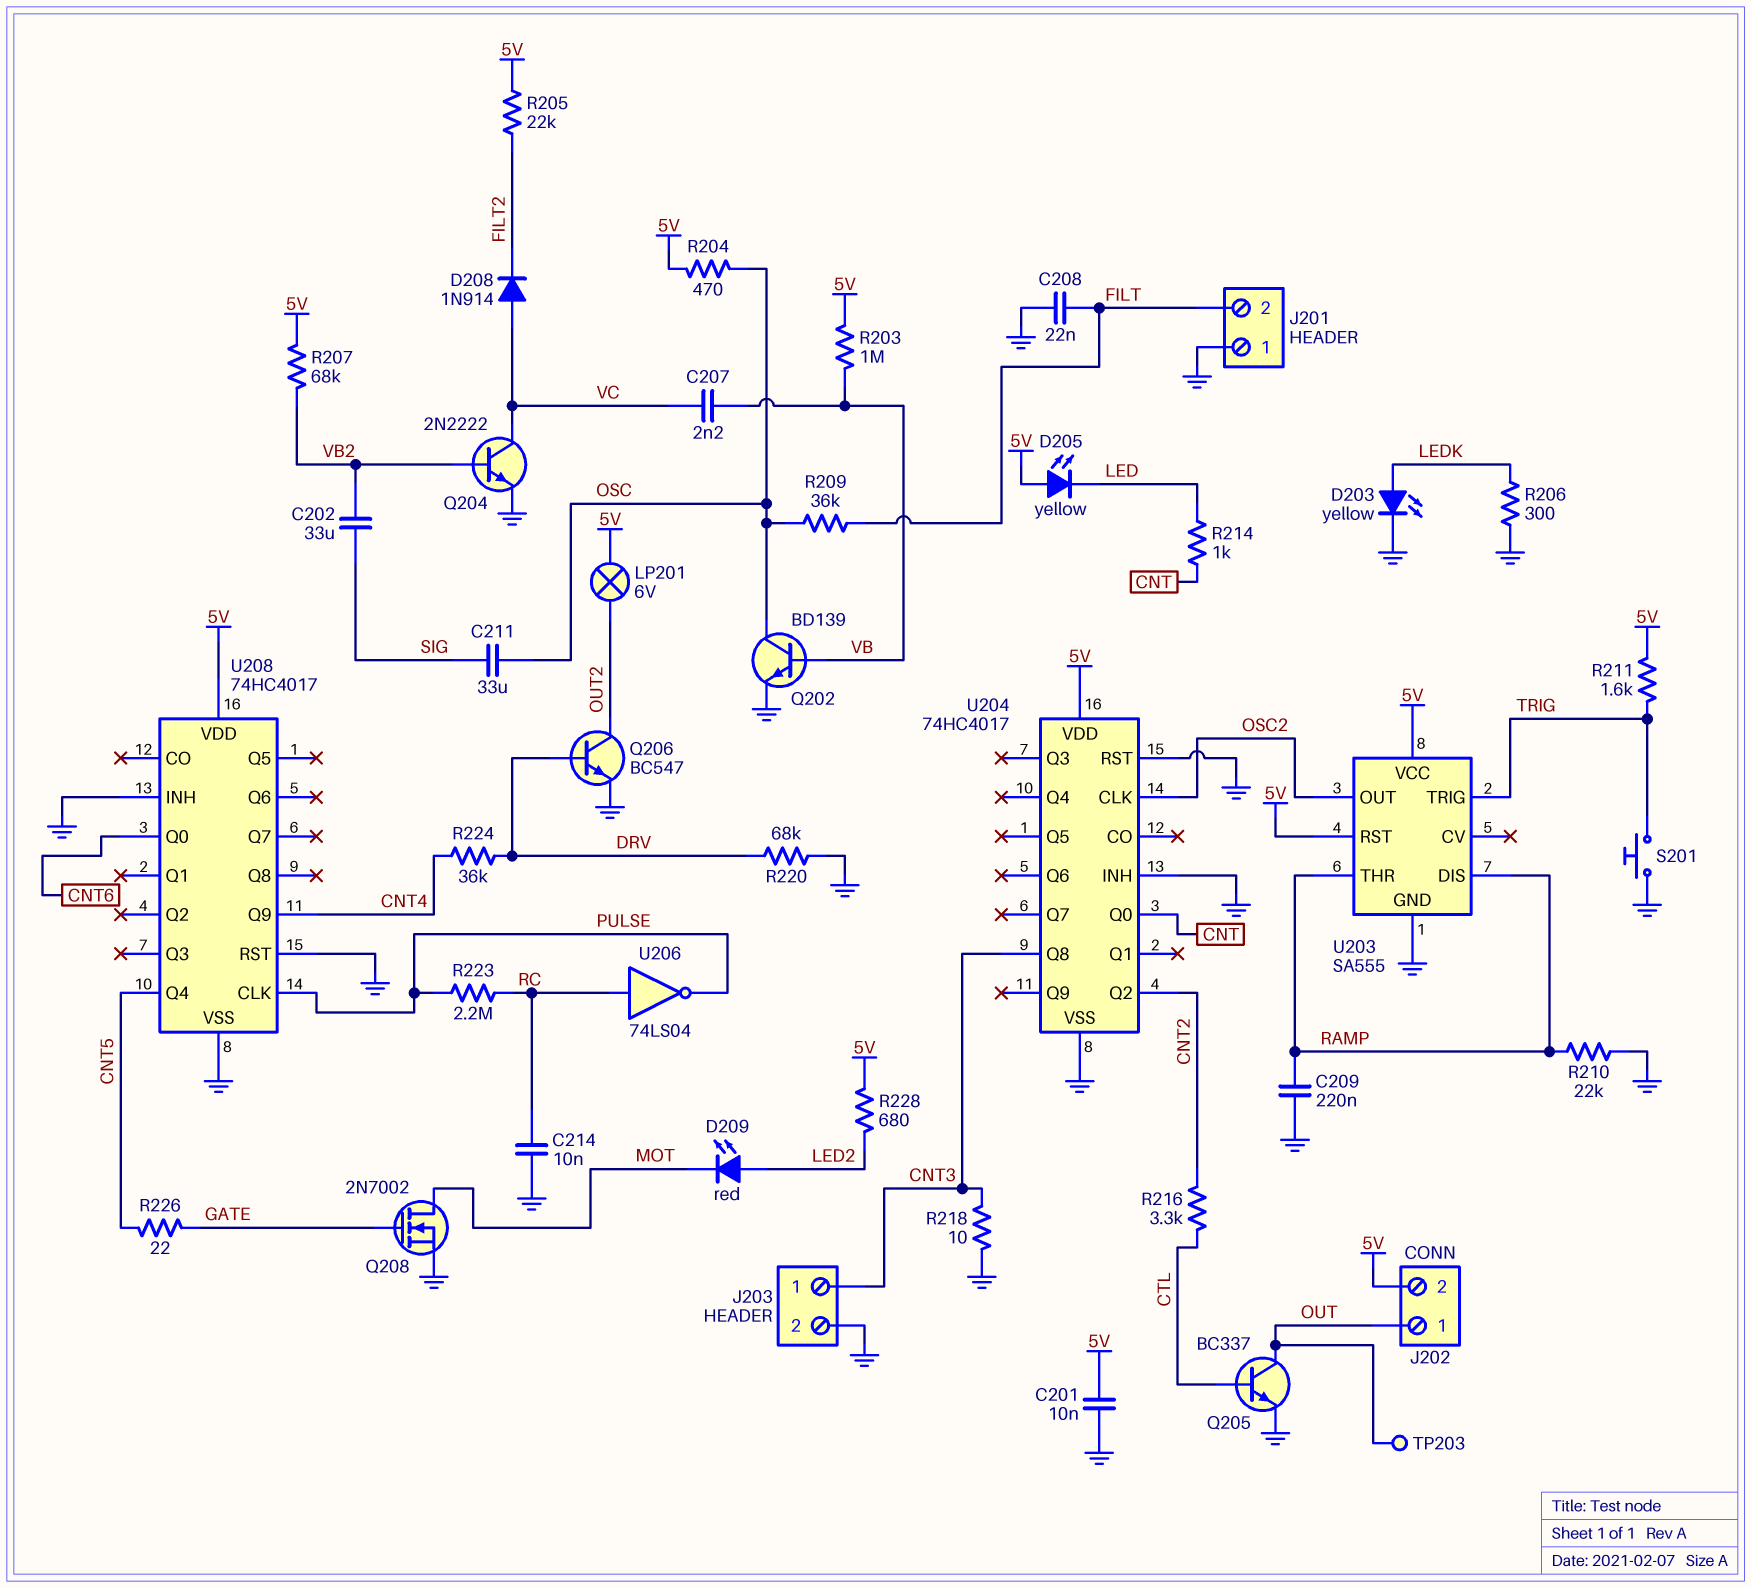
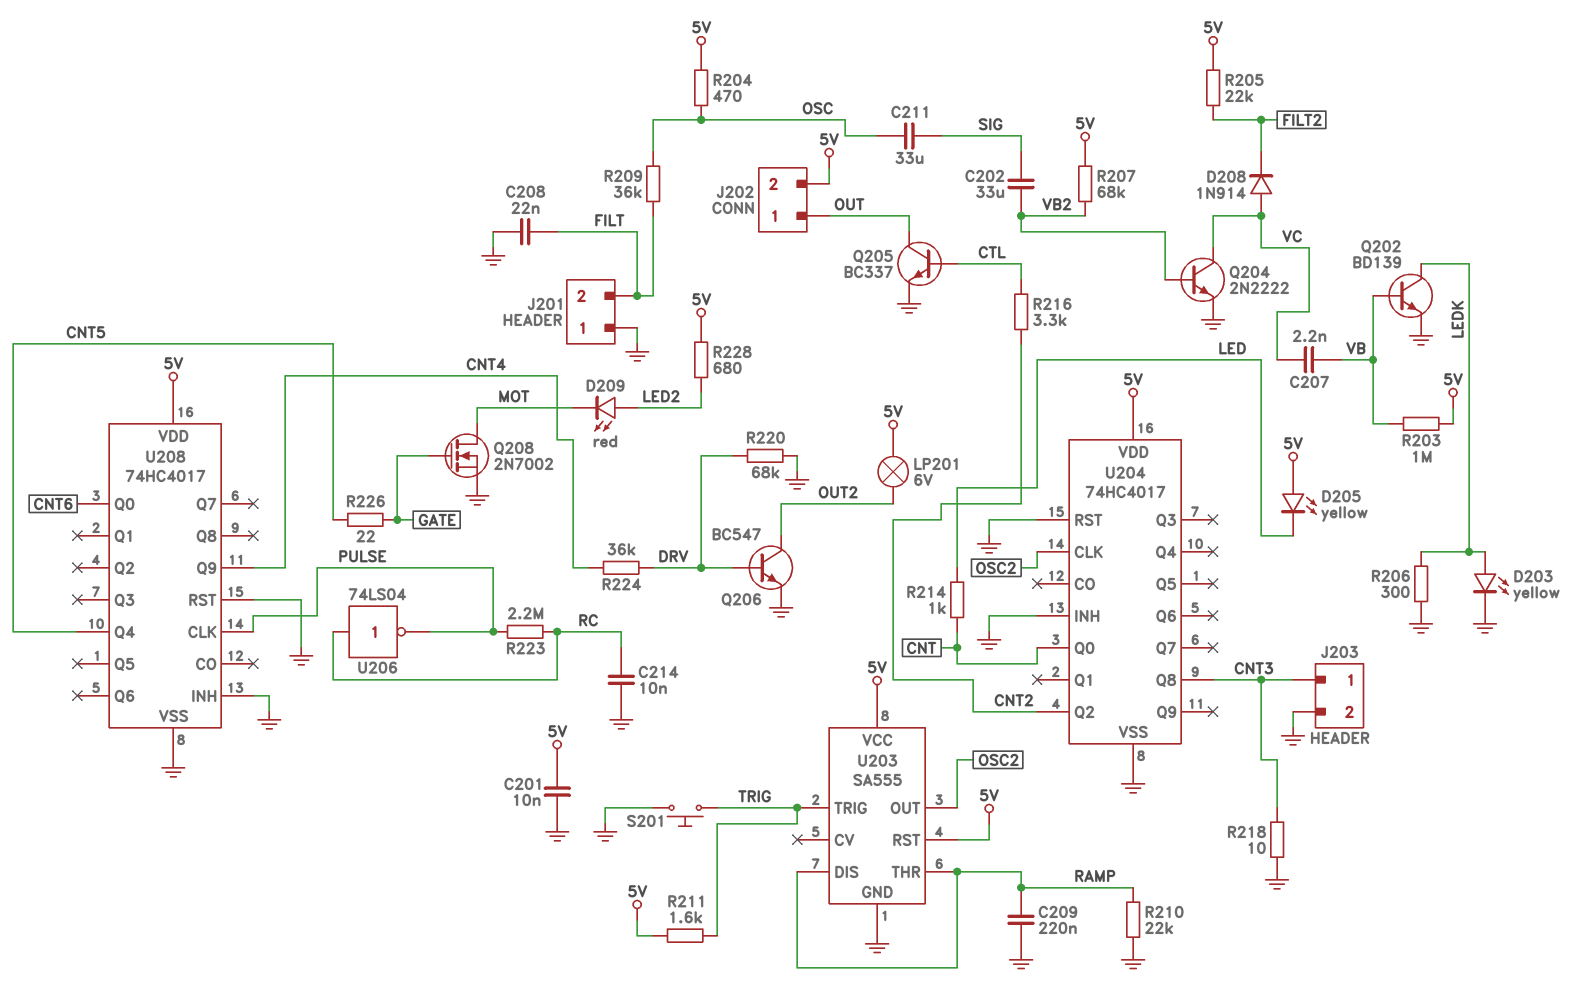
Q202: NPN BD139 (B VB, C OSC, E GND) -> NPN BD139 (B VB, C LEDK, E GND)
TP203: test point (OUT) -> none

